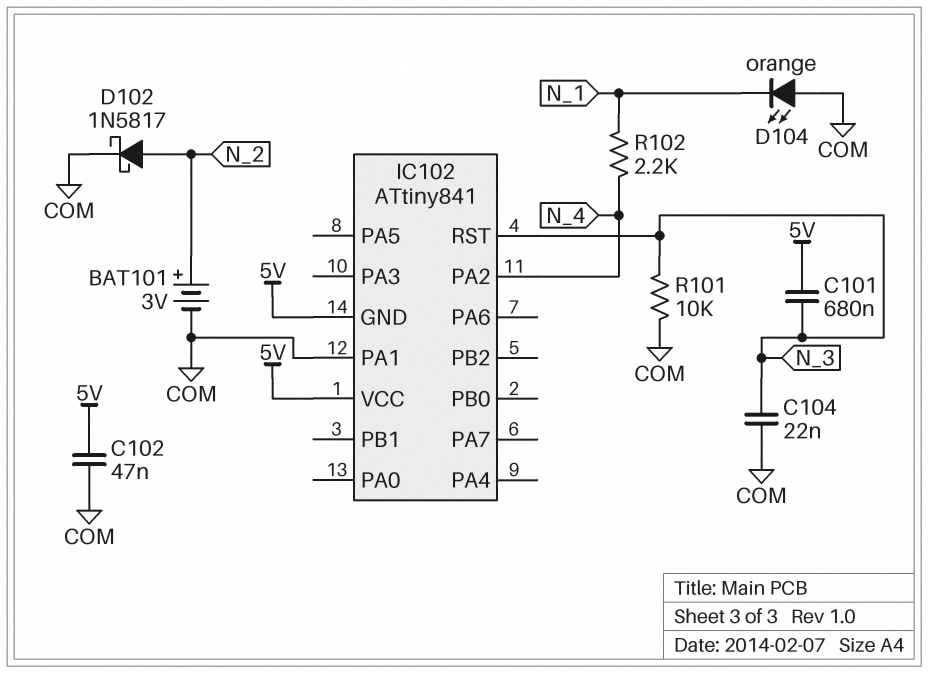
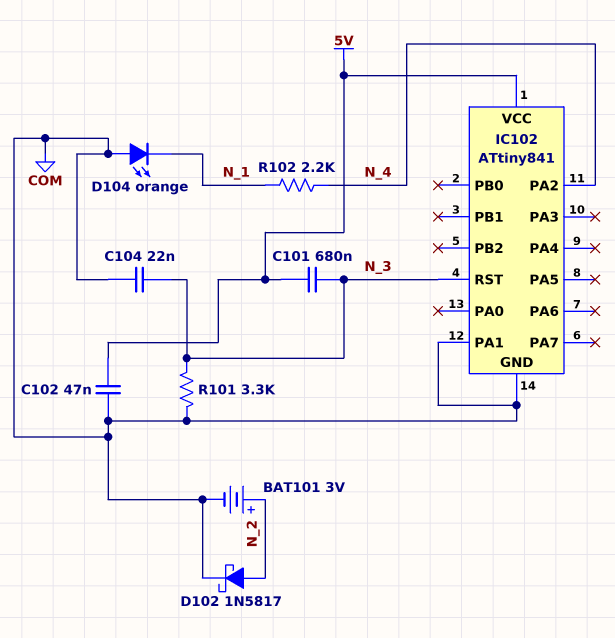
IC102 pin GND: 5V -> COM
R101: 10k (COM, N_3) -> 3.3k (COM, N_3)

